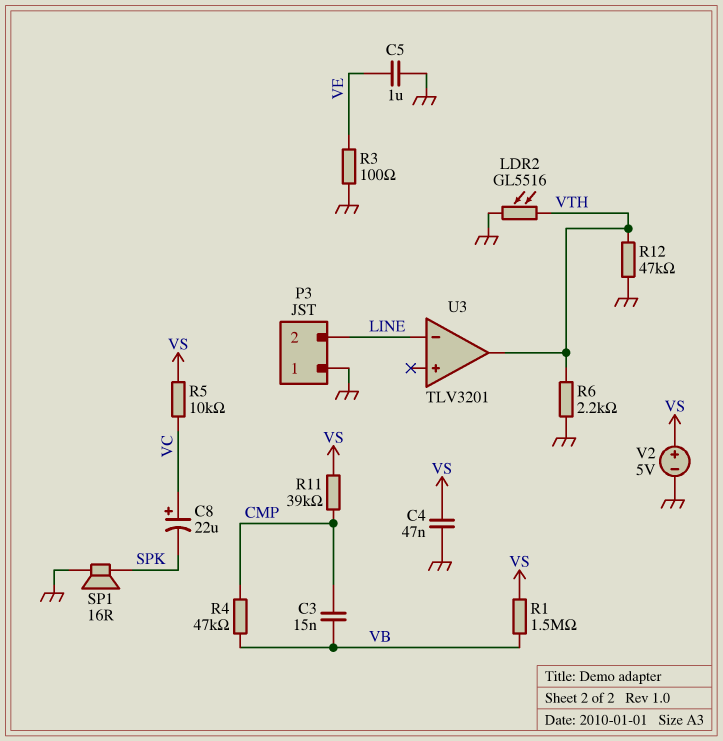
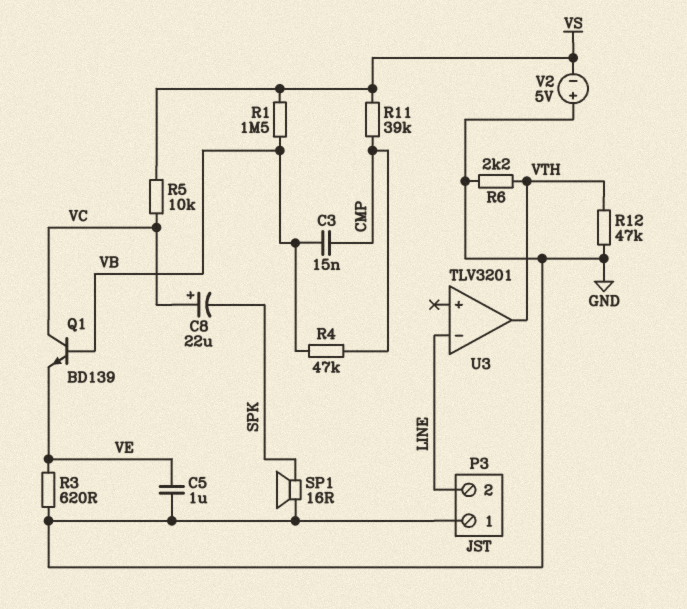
C4: 47nF (GND, VS) -> none
LDR2: GL5516 (GND, VTH) -> none
Q1: none -> NPN BD139 (B VB, C VC, E VE)
R3: 100 (GND, VE) -> 620 (GND, VE)
V2: 5V (plus VS, minus GND) -> 5V (plus GND, minus VS)

